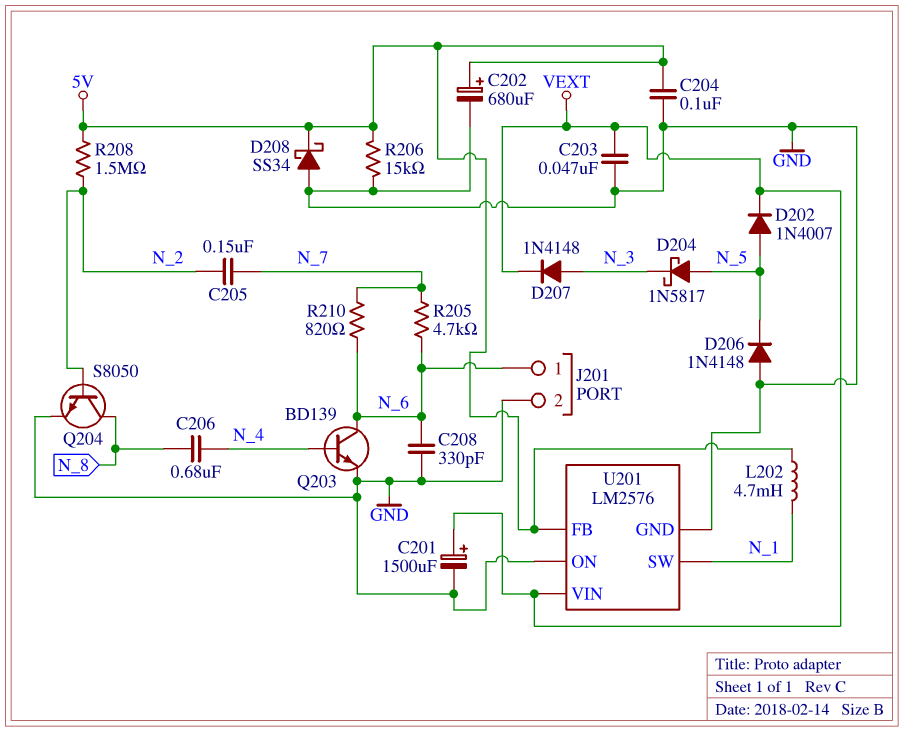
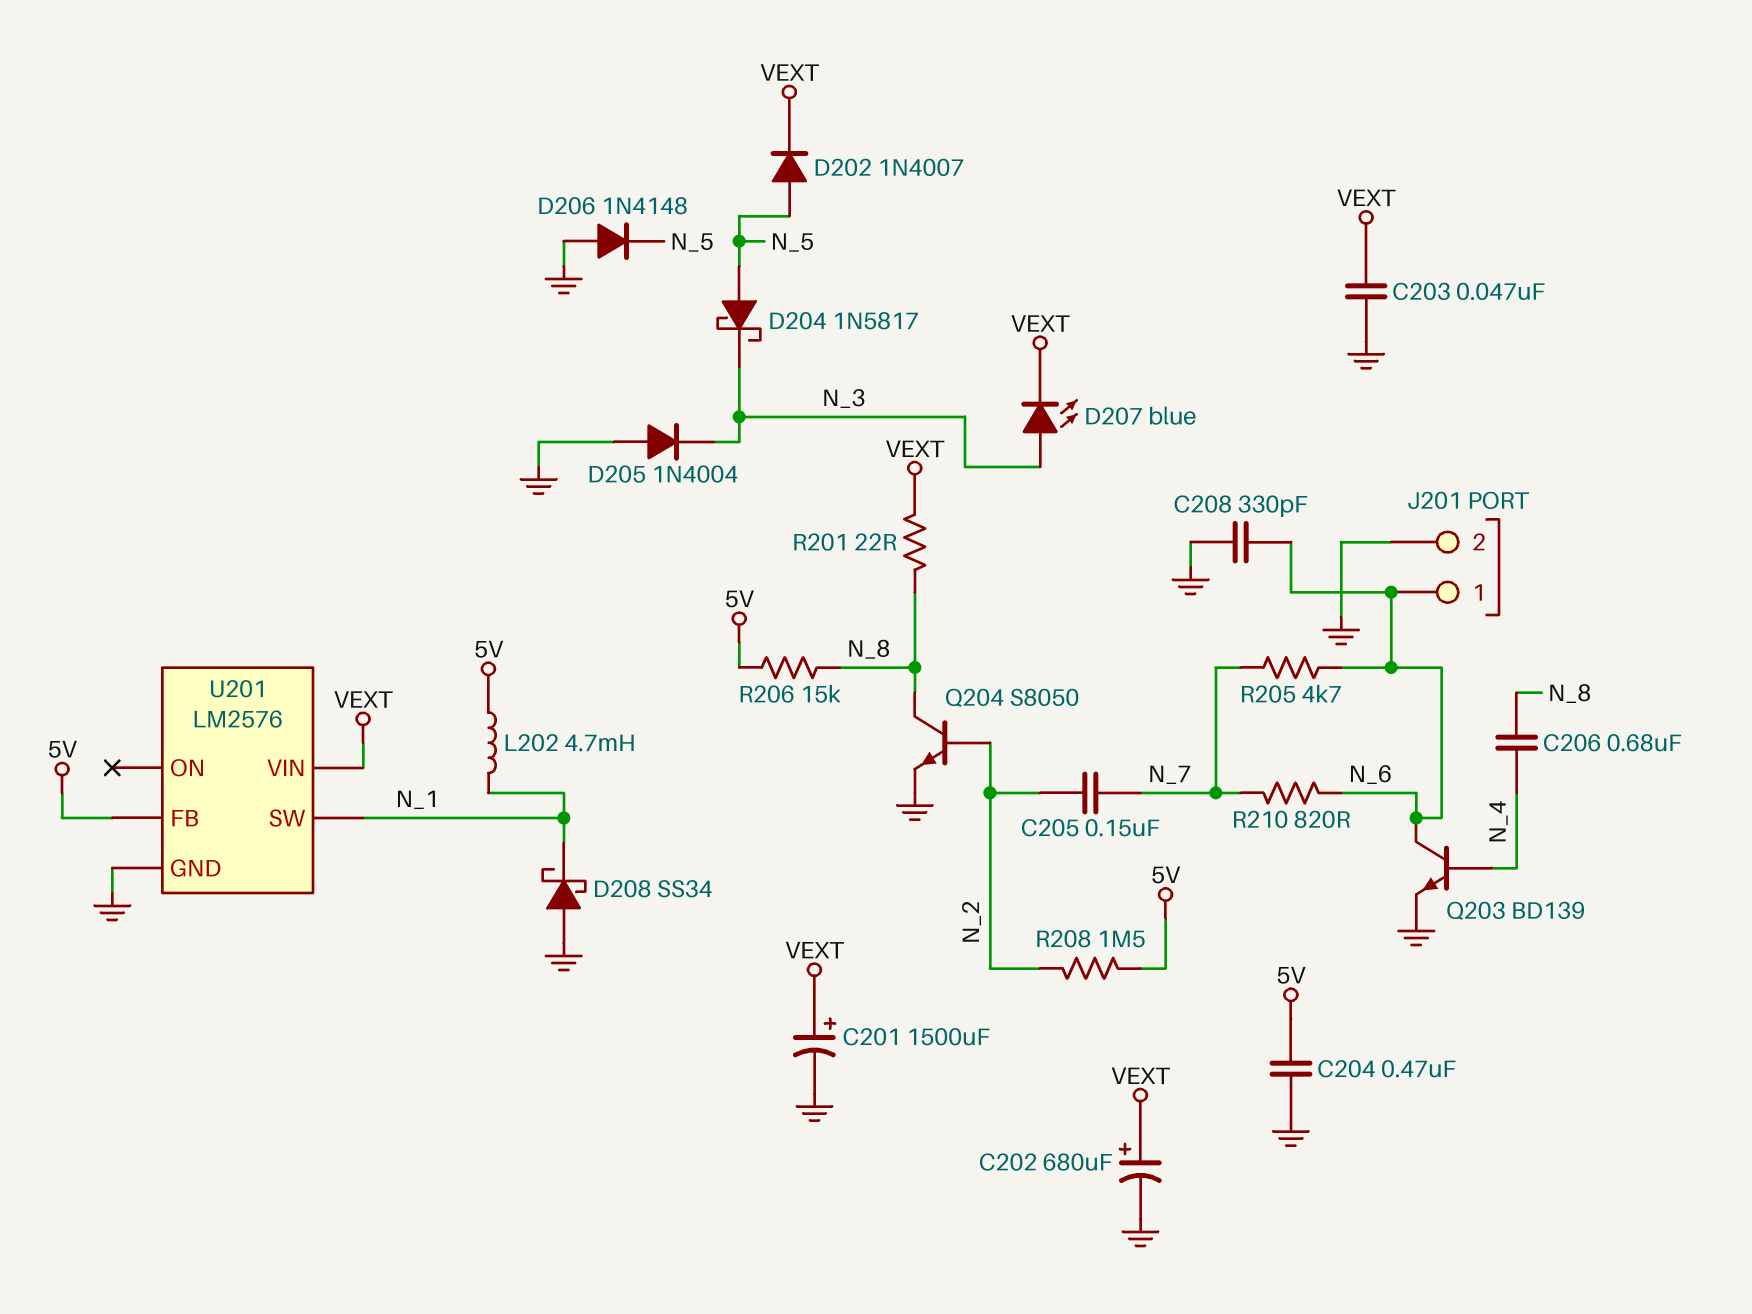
C202: 680uF (plus 5V, minus GND) -> 680uF (plus VEXT, minus GND)
C204: 100nF (5V, GND) -> 470nF (5V, GND)
D205: none -> diode 1N4004 (A GND, K N_3)
D207: diode 1N4148 (A N_3, K VEXT) -> LED blue (A N_3, K VEXT)
D208: schottky SS34 (A GND, K 5V) -> schottky SS34 (A GND, K N_1)
R201: none -> 22 (N_8, VEXT)
R206: 15k (5V, GND) -> 15k (5V, N_8)
U201 pin ON: GND -> none

